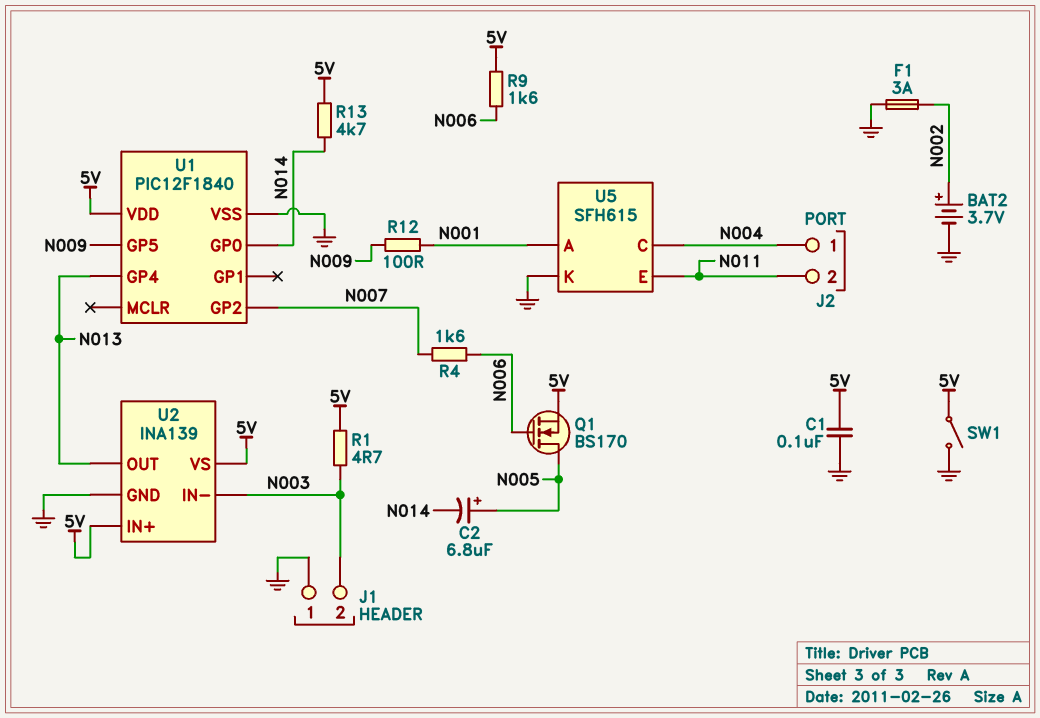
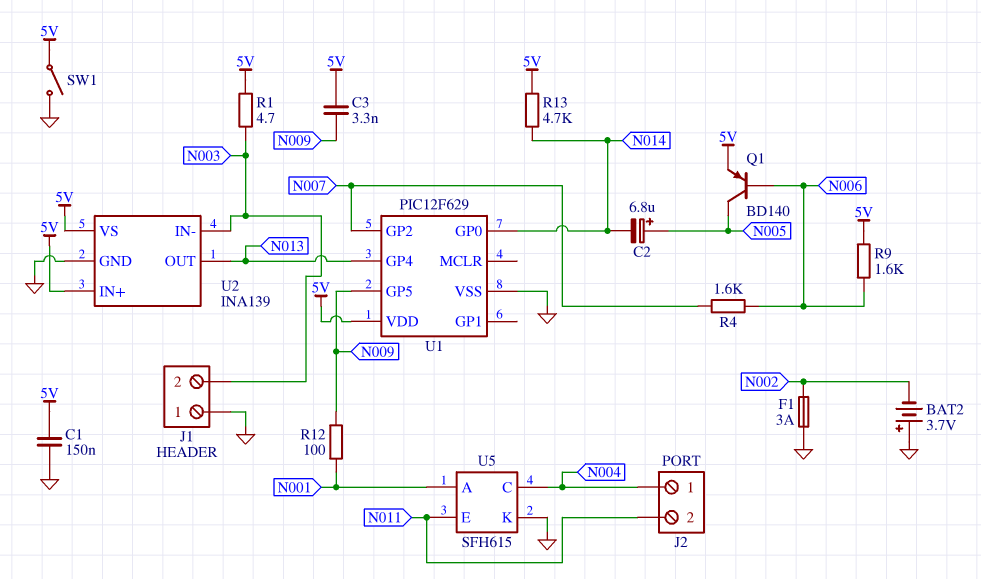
BAT2: 3.7V (plus N002, minus GND) -> 3.7V (plus GND, minus N002)
C1: 100nF (5V, GND) -> 150nF (5V, GND)
C3: none -> 3.3nF (5V, N009)
Q1: NMOS BS170 (G N006, D N005, S 5V) -> PNP BD140 (B N006, C N005, E 5V)
U1: PIC12F1840 -> PIC12F629

